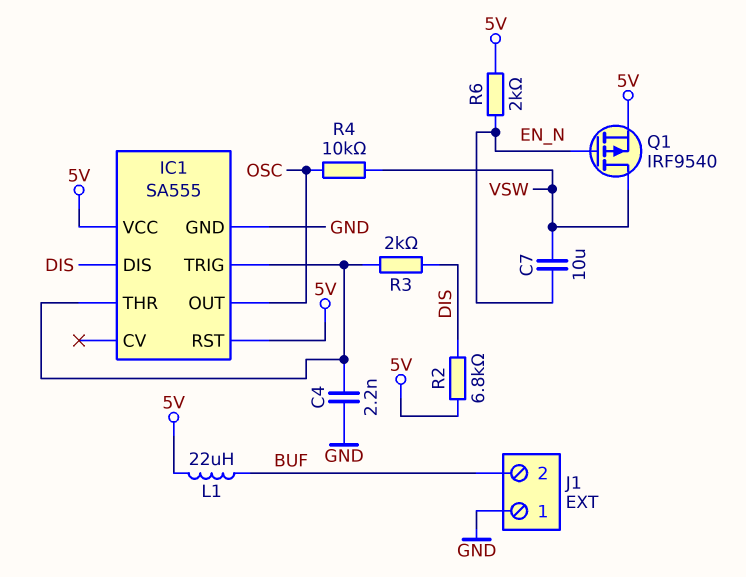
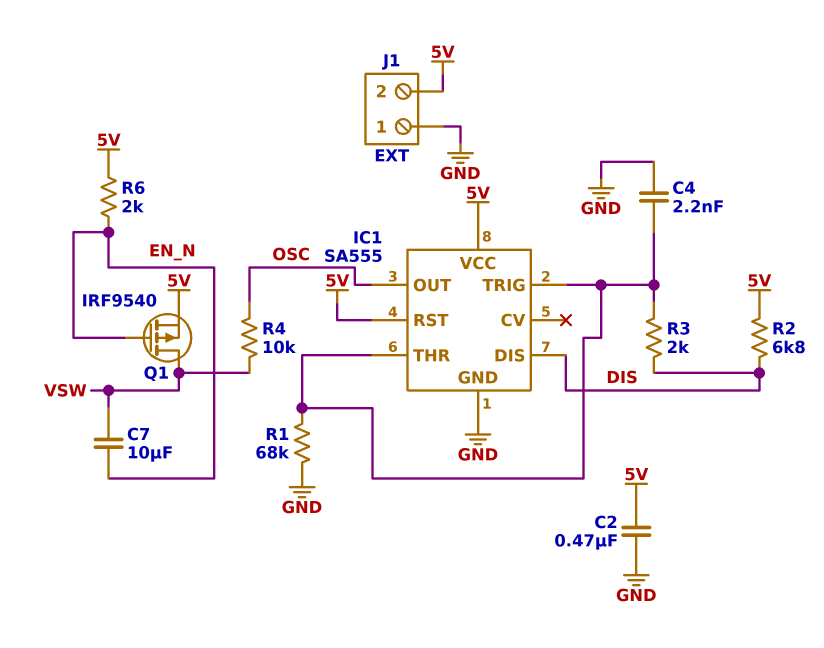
C2: none -> 470nF (5V, GND)
J1 pin 2: BUF -> 5V
L1: 22uH (5V, BUF) -> none
R1: none -> 68k (GND, IC1/THR)

